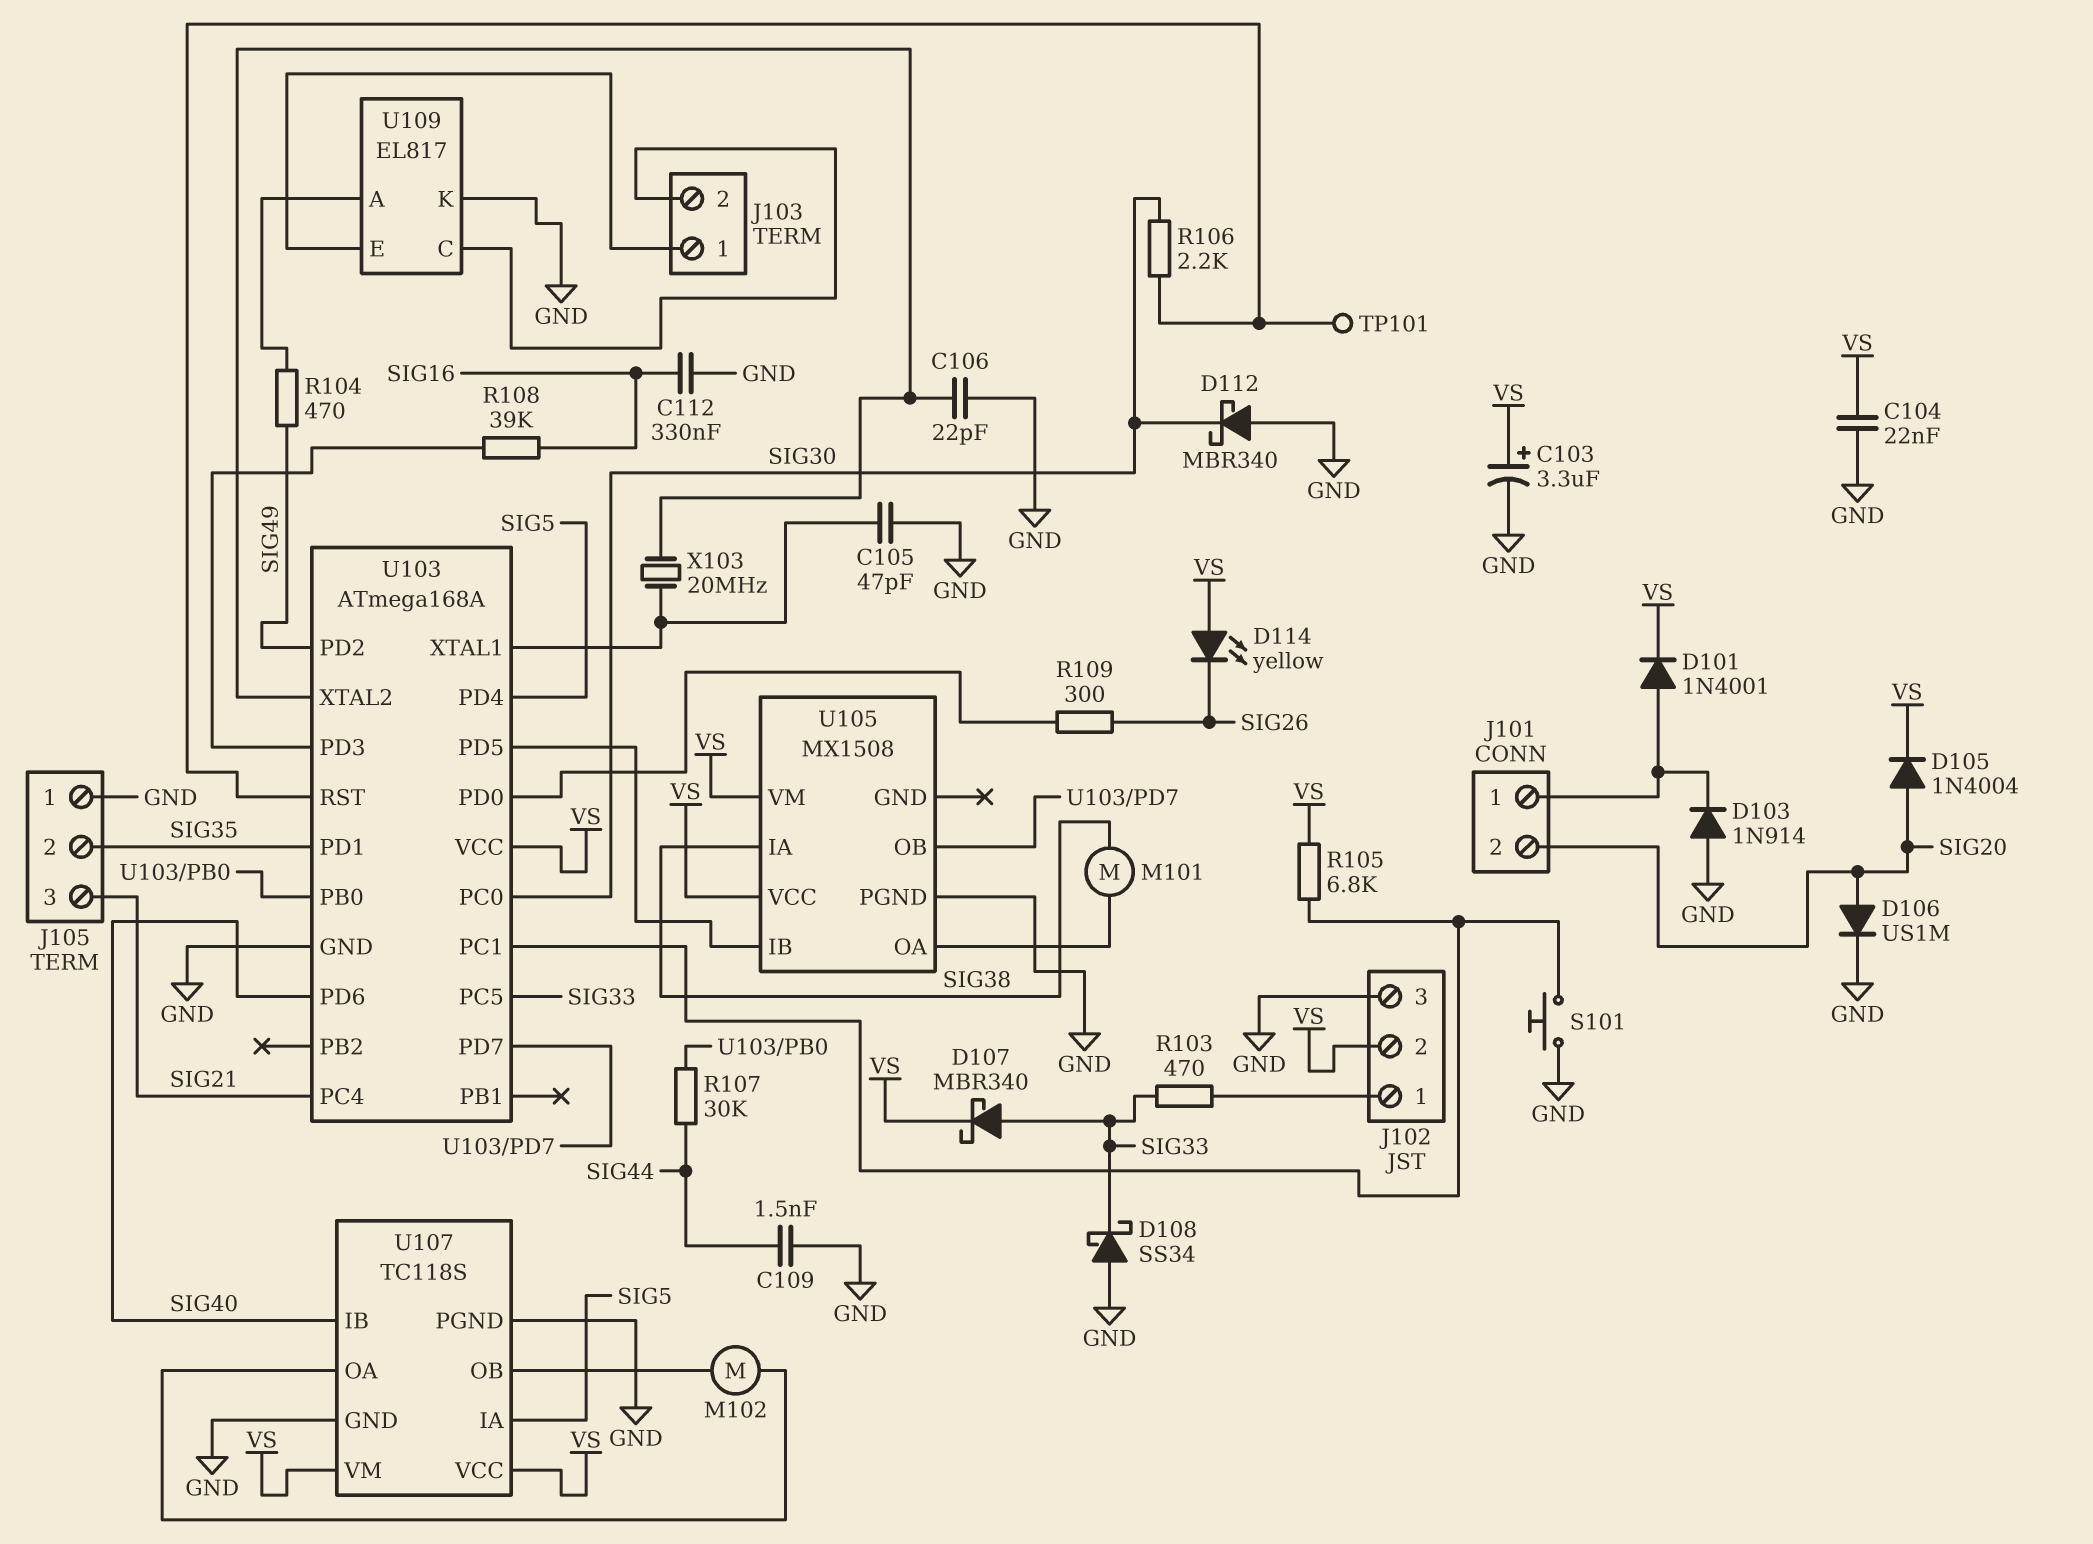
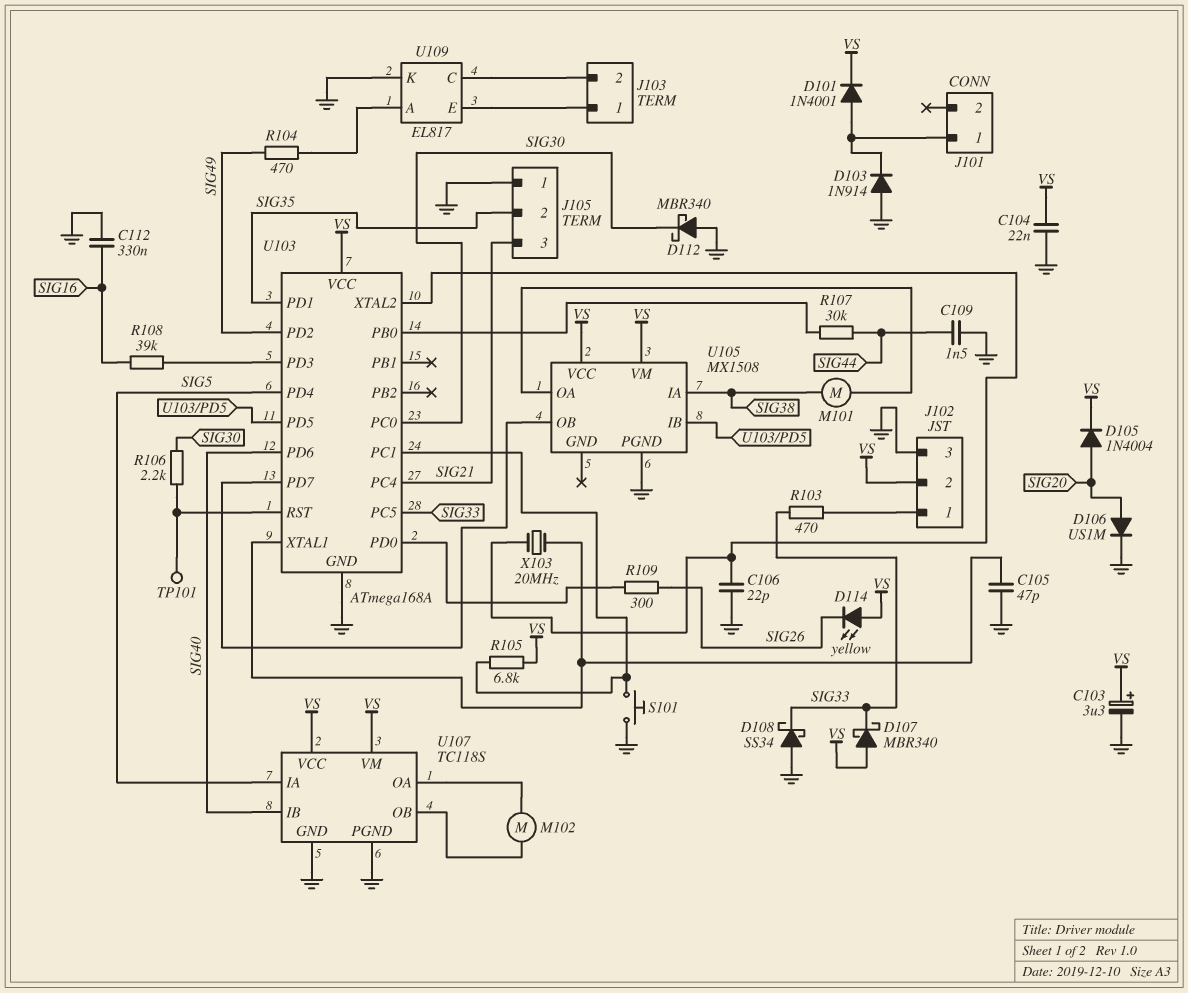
D107: schottky MBR340 (A SIG33, K VS) -> schottky MBR340 (A VS, K SIG33)
J101 pin 2: SIG20 -> none

